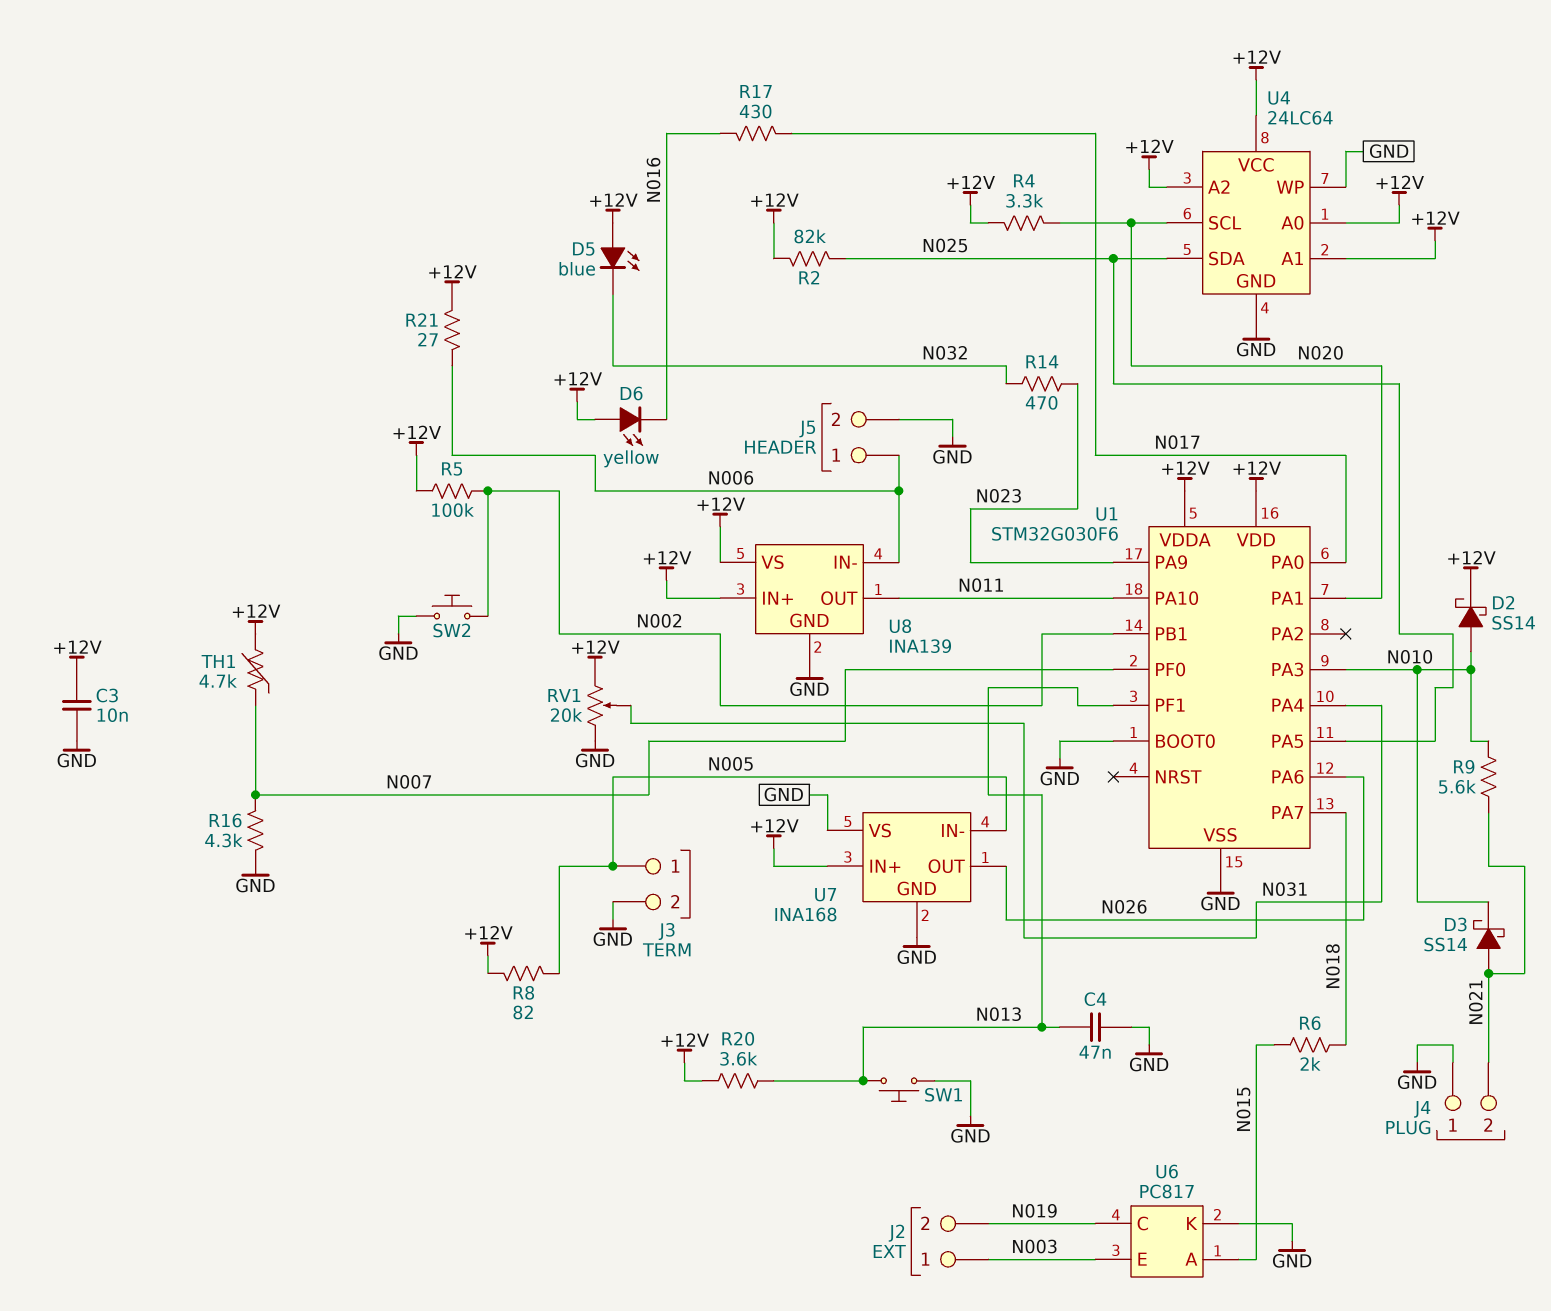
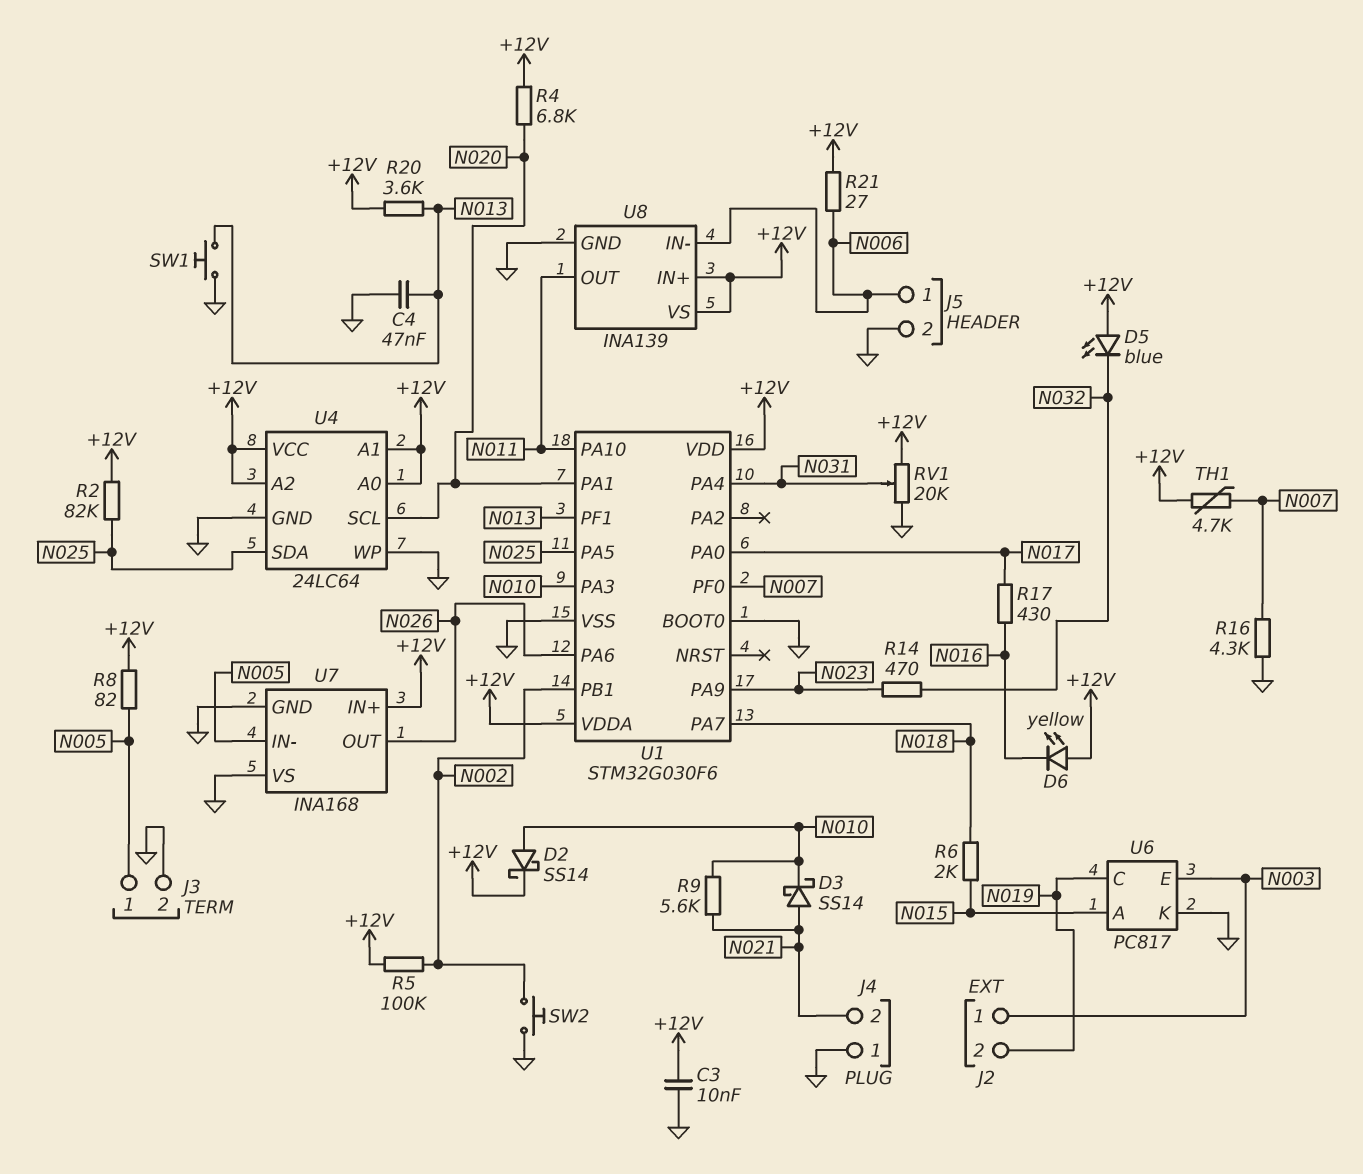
R4: 3.3k (+12V, N020) -> 6.8k (+12V, N020)

